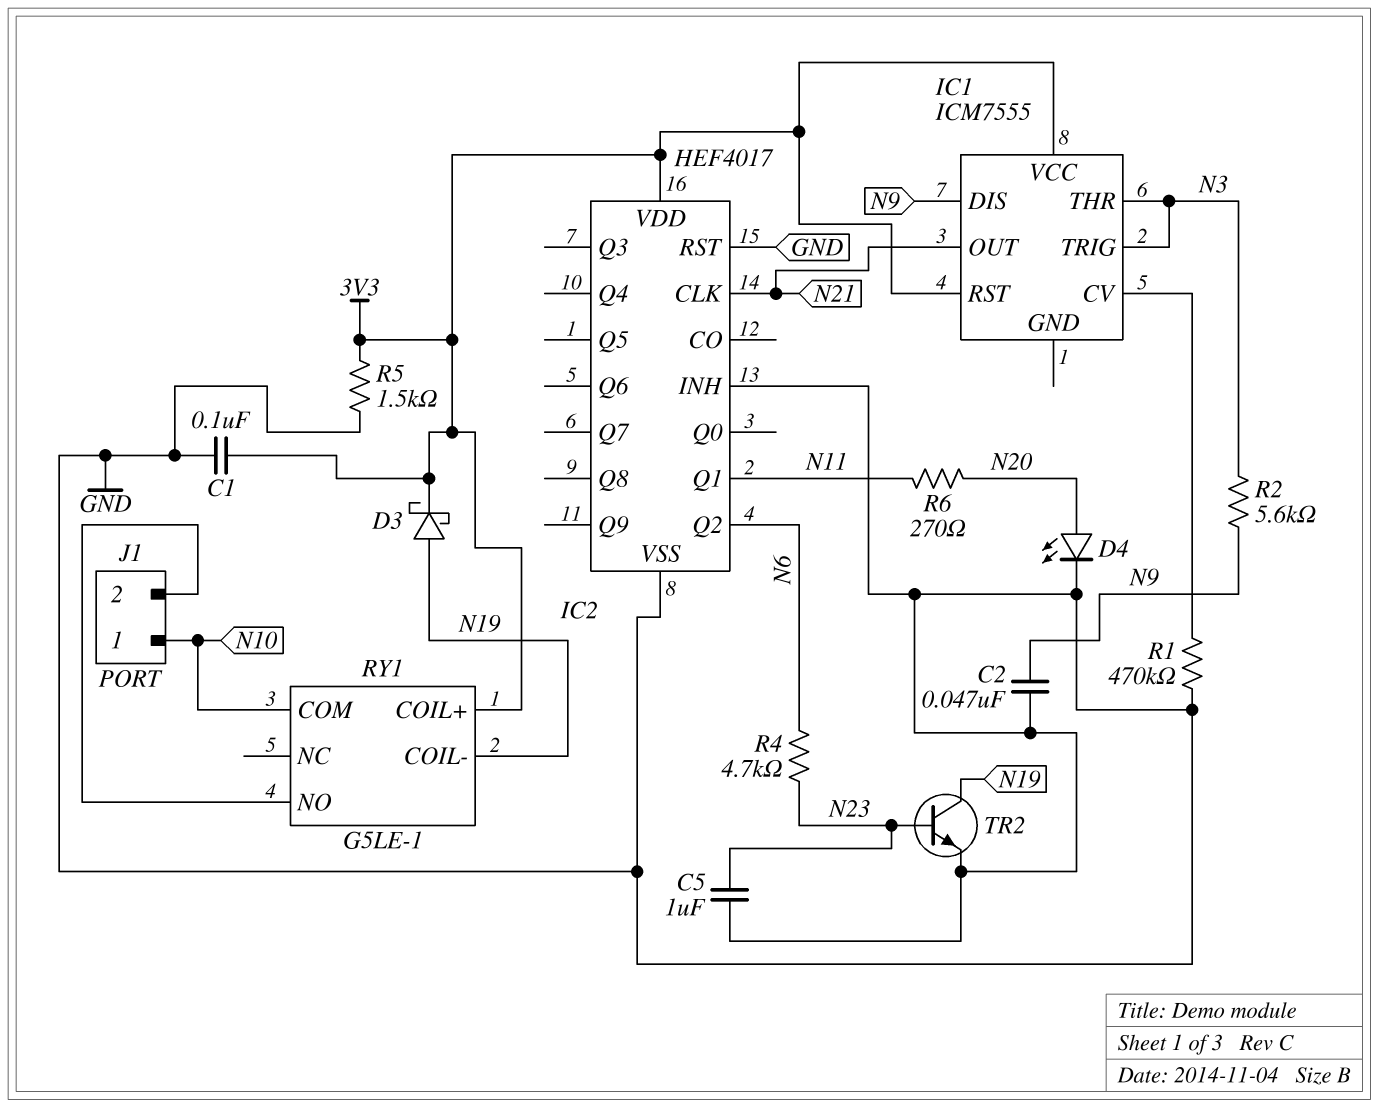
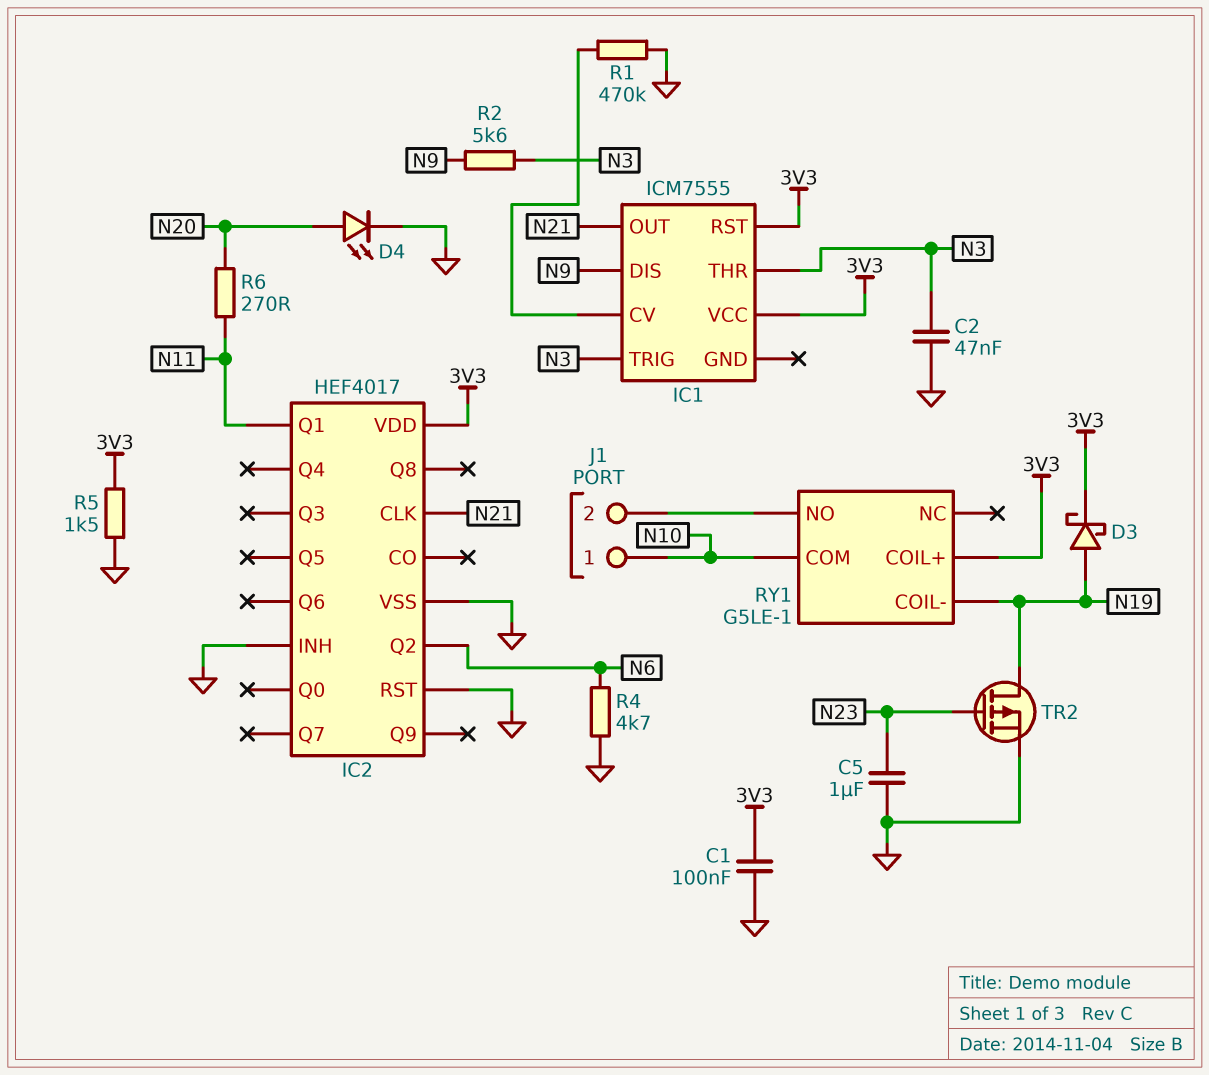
C2: 47nF (GND, N9) -> 47nF (GND, N3)
R4: 4.7k (N6, N23) -> 4.7k (GND, N6)
TR2: NPN (B N23, C N19, E GND) -> PMOS (G N23, D N19, S GND)

